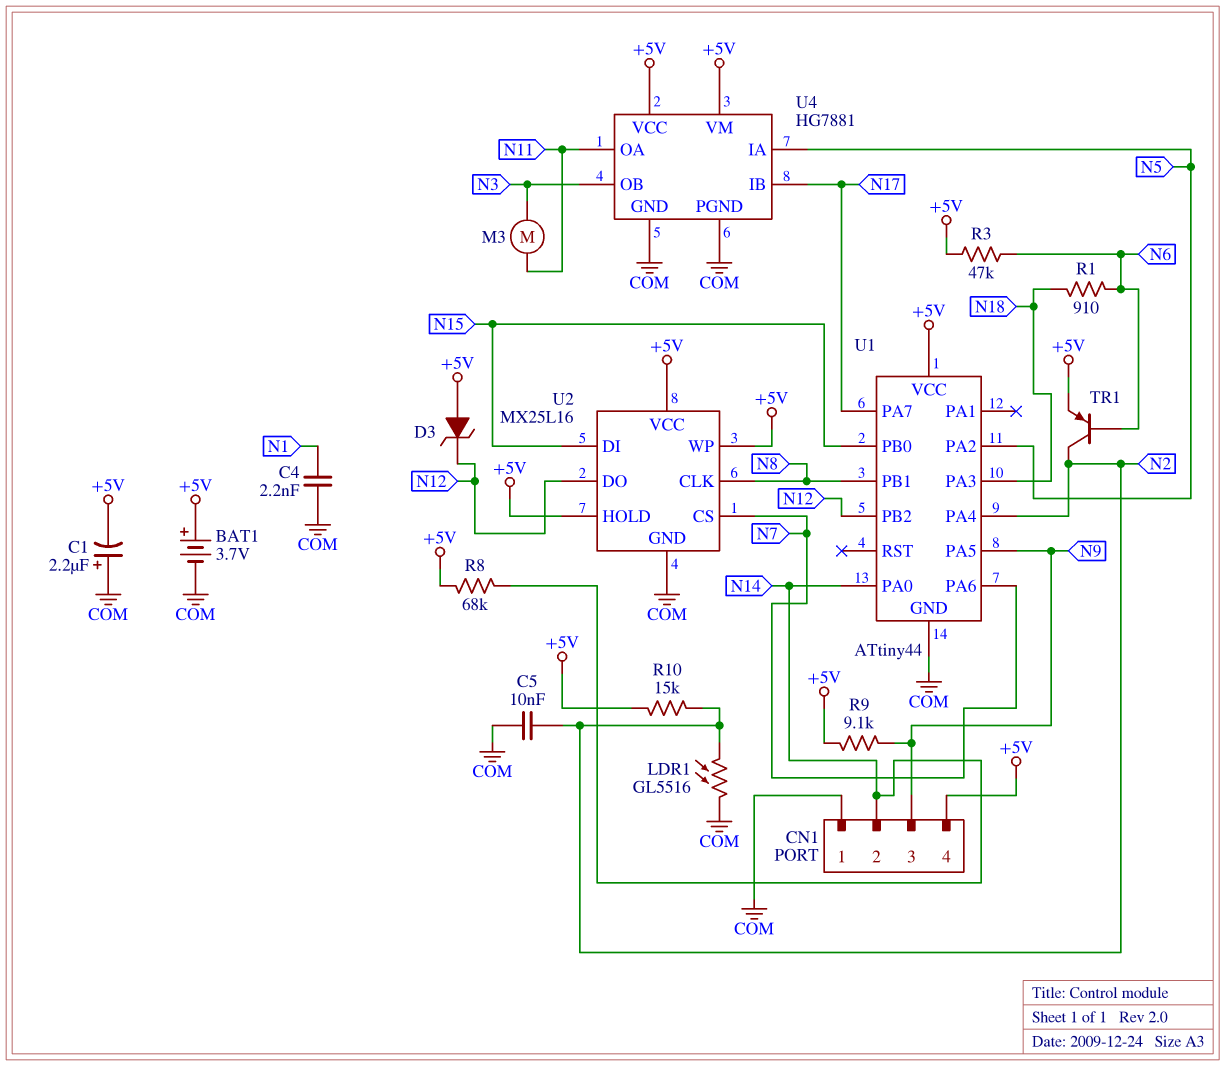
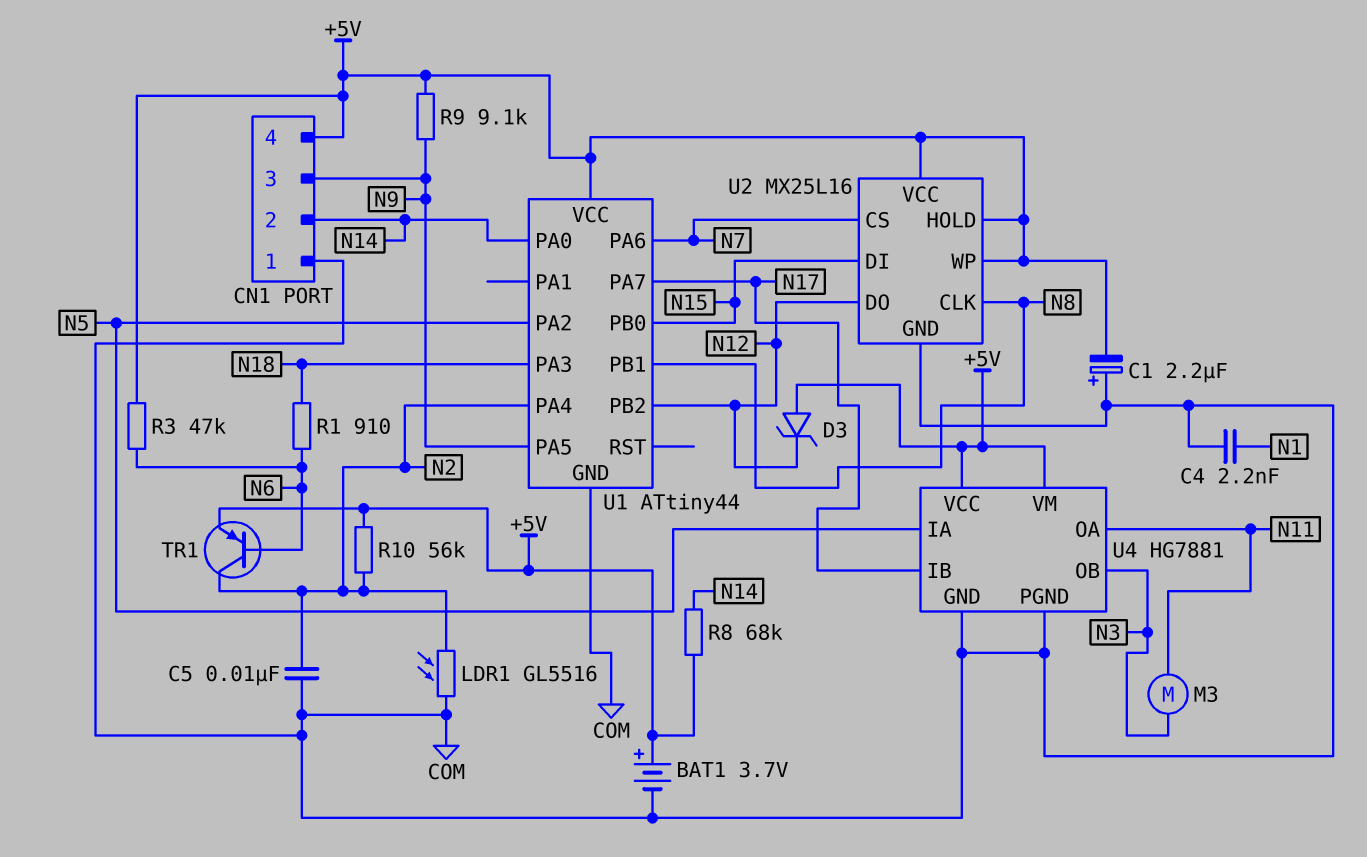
R10: 15k (+5V, N2) -> 56k (+5V, N2)

